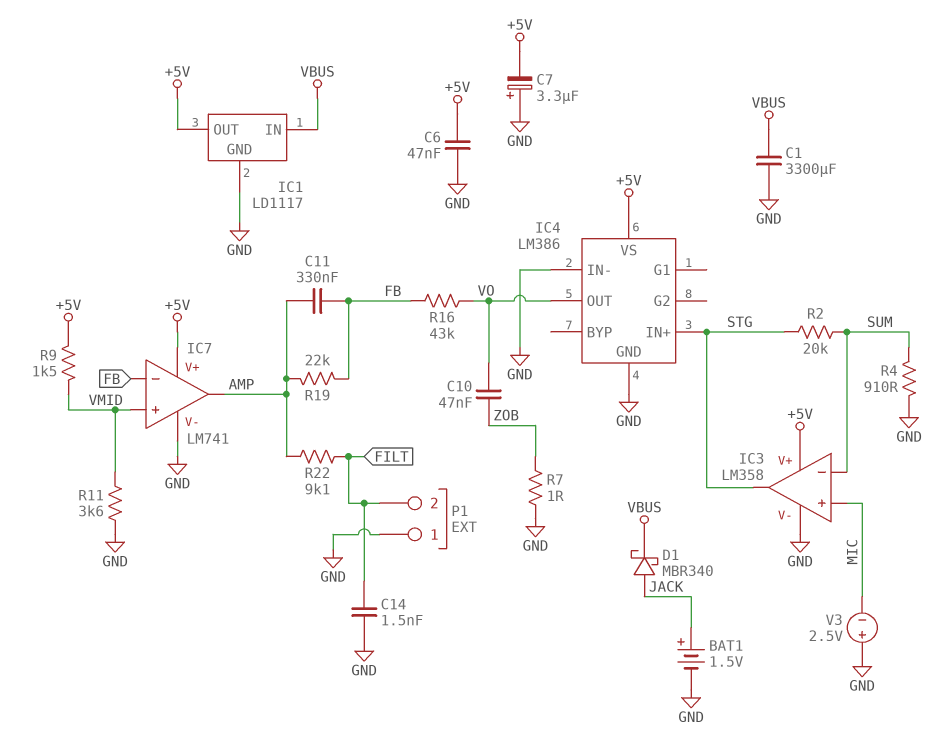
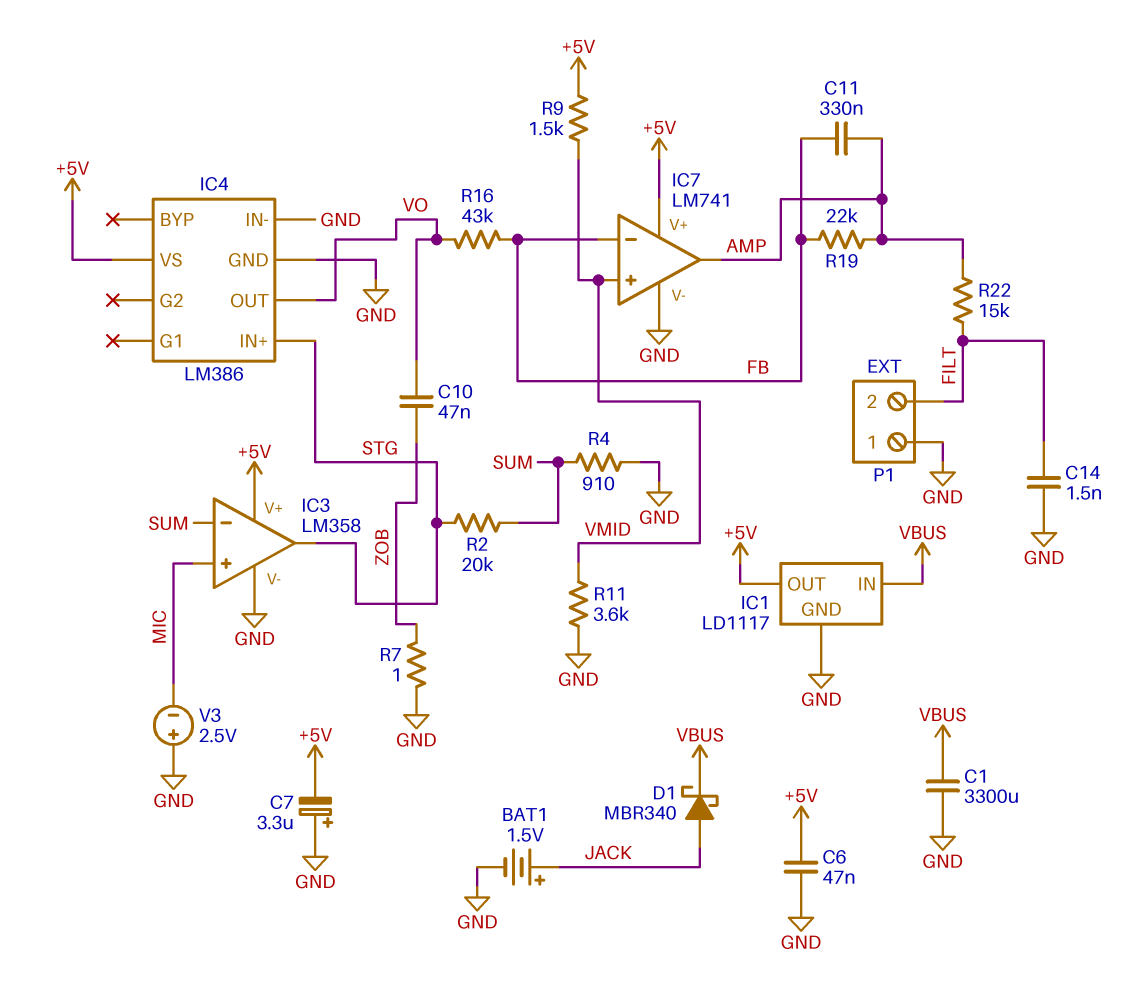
R22: 9.1k (AMP, FILT) -> 15k (AMP, FILT)

